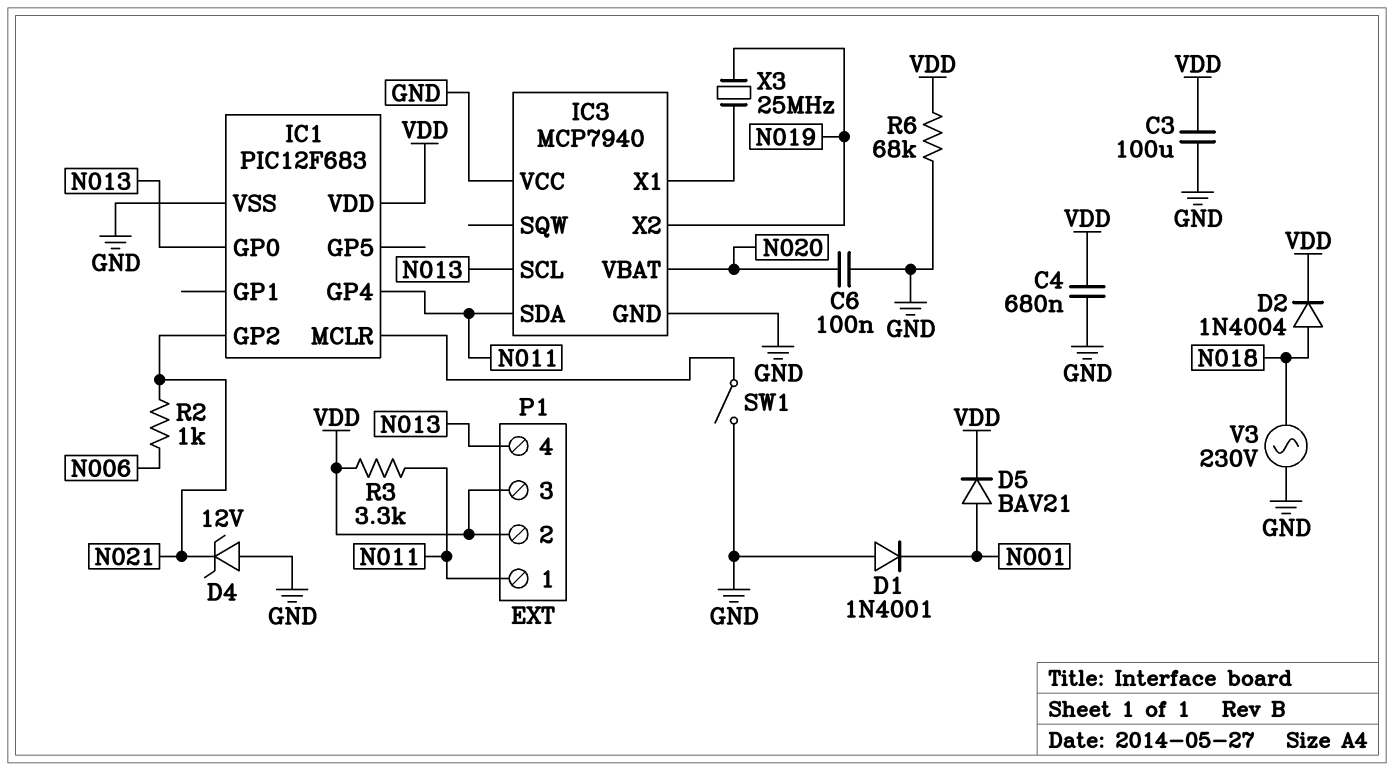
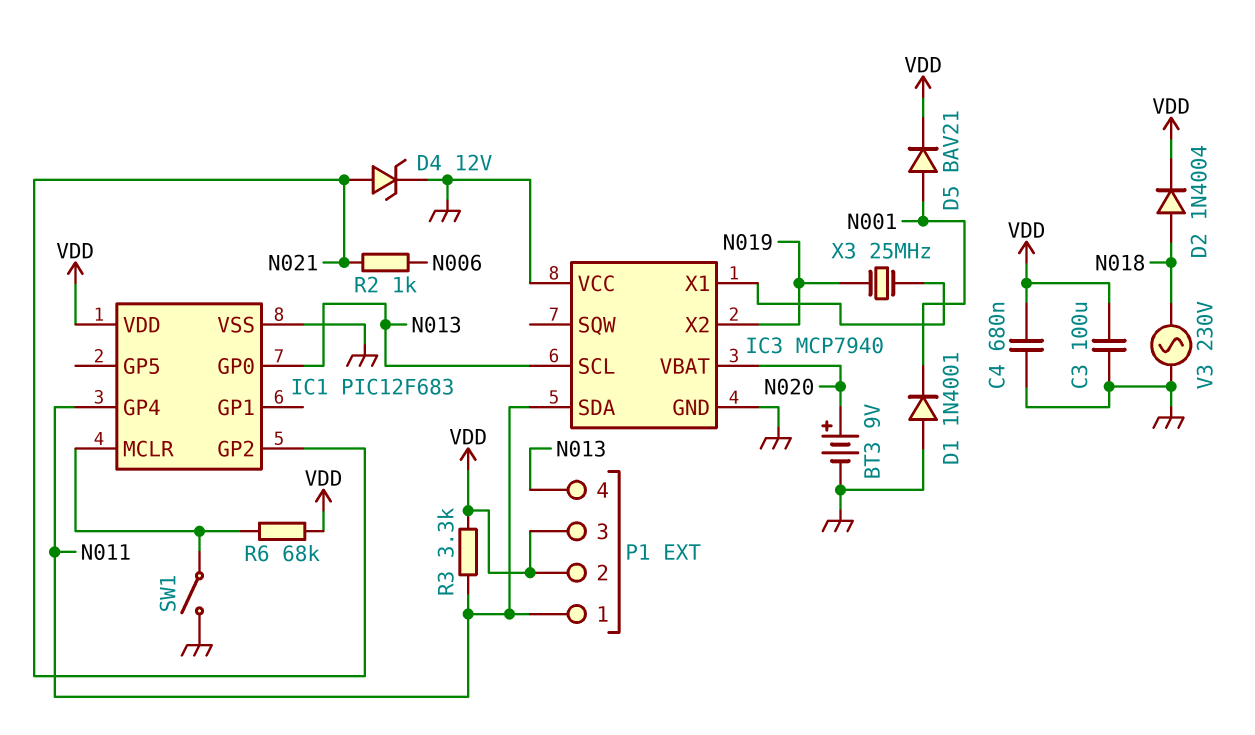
BT3: none -> 9V (plus N020, minus GND)
C6: 100nF (GND, N020) -> none
D4: zener 12V (A GND, K N021) -> zener 12V (A N021, K GND)
R6: 68k (GND, VDD) -> 68k (IC1/MCLR, VDD)

